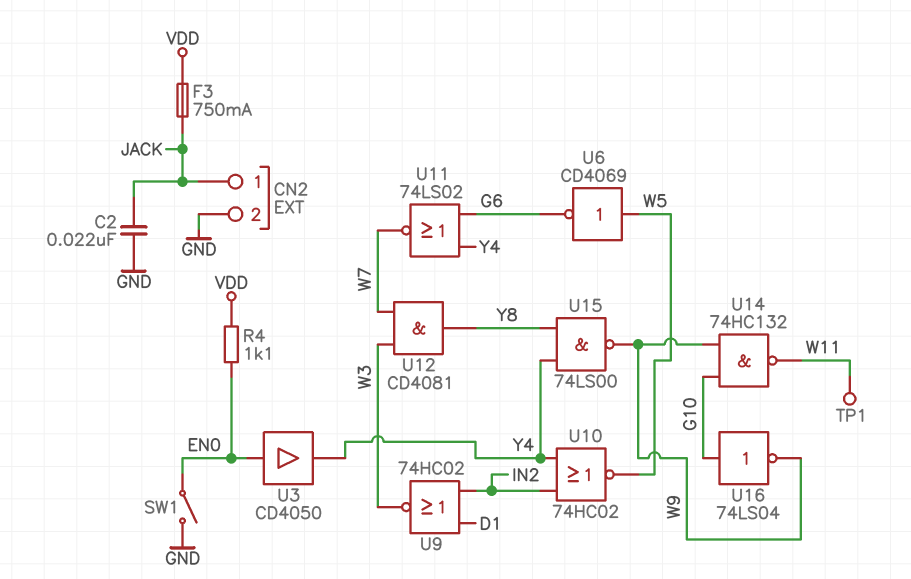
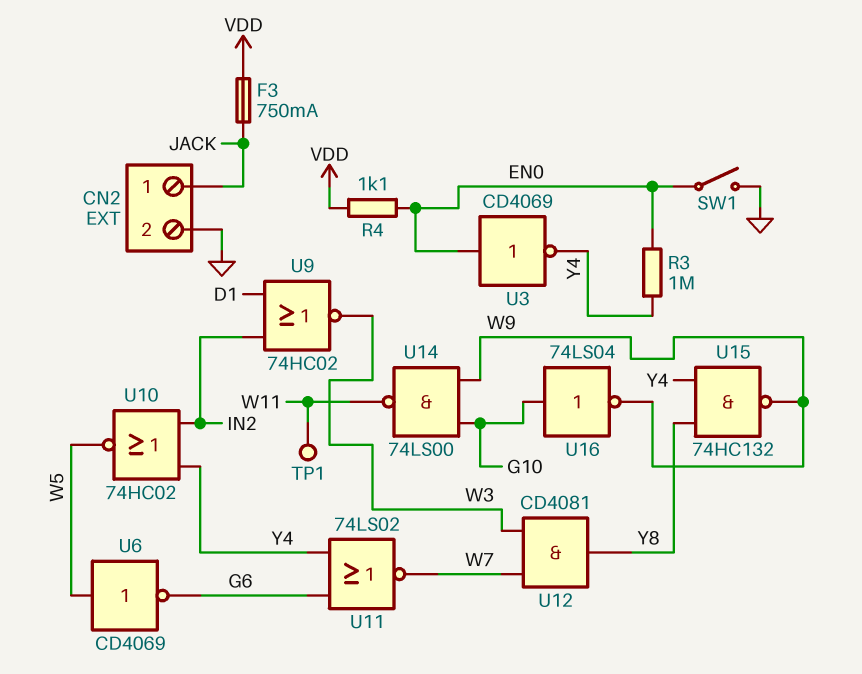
C2: 22nF (GND, JACK) -> none
R3: none -> 1M (EN0, Y4)
U3: buffer CD4050 (in EN0, out Y4) -> NOT CD4069 (in EN0, out Y4)
U14: NAND 74HC132 (in G10, in W9, out W11) -> NAND 74LS00 (in G10, in W9, out W11)
U15: NAND 74LS00 (in Y4, in Y8, out W9) -> NAND 74HC132 (in Y4, in Y8, out W9)

